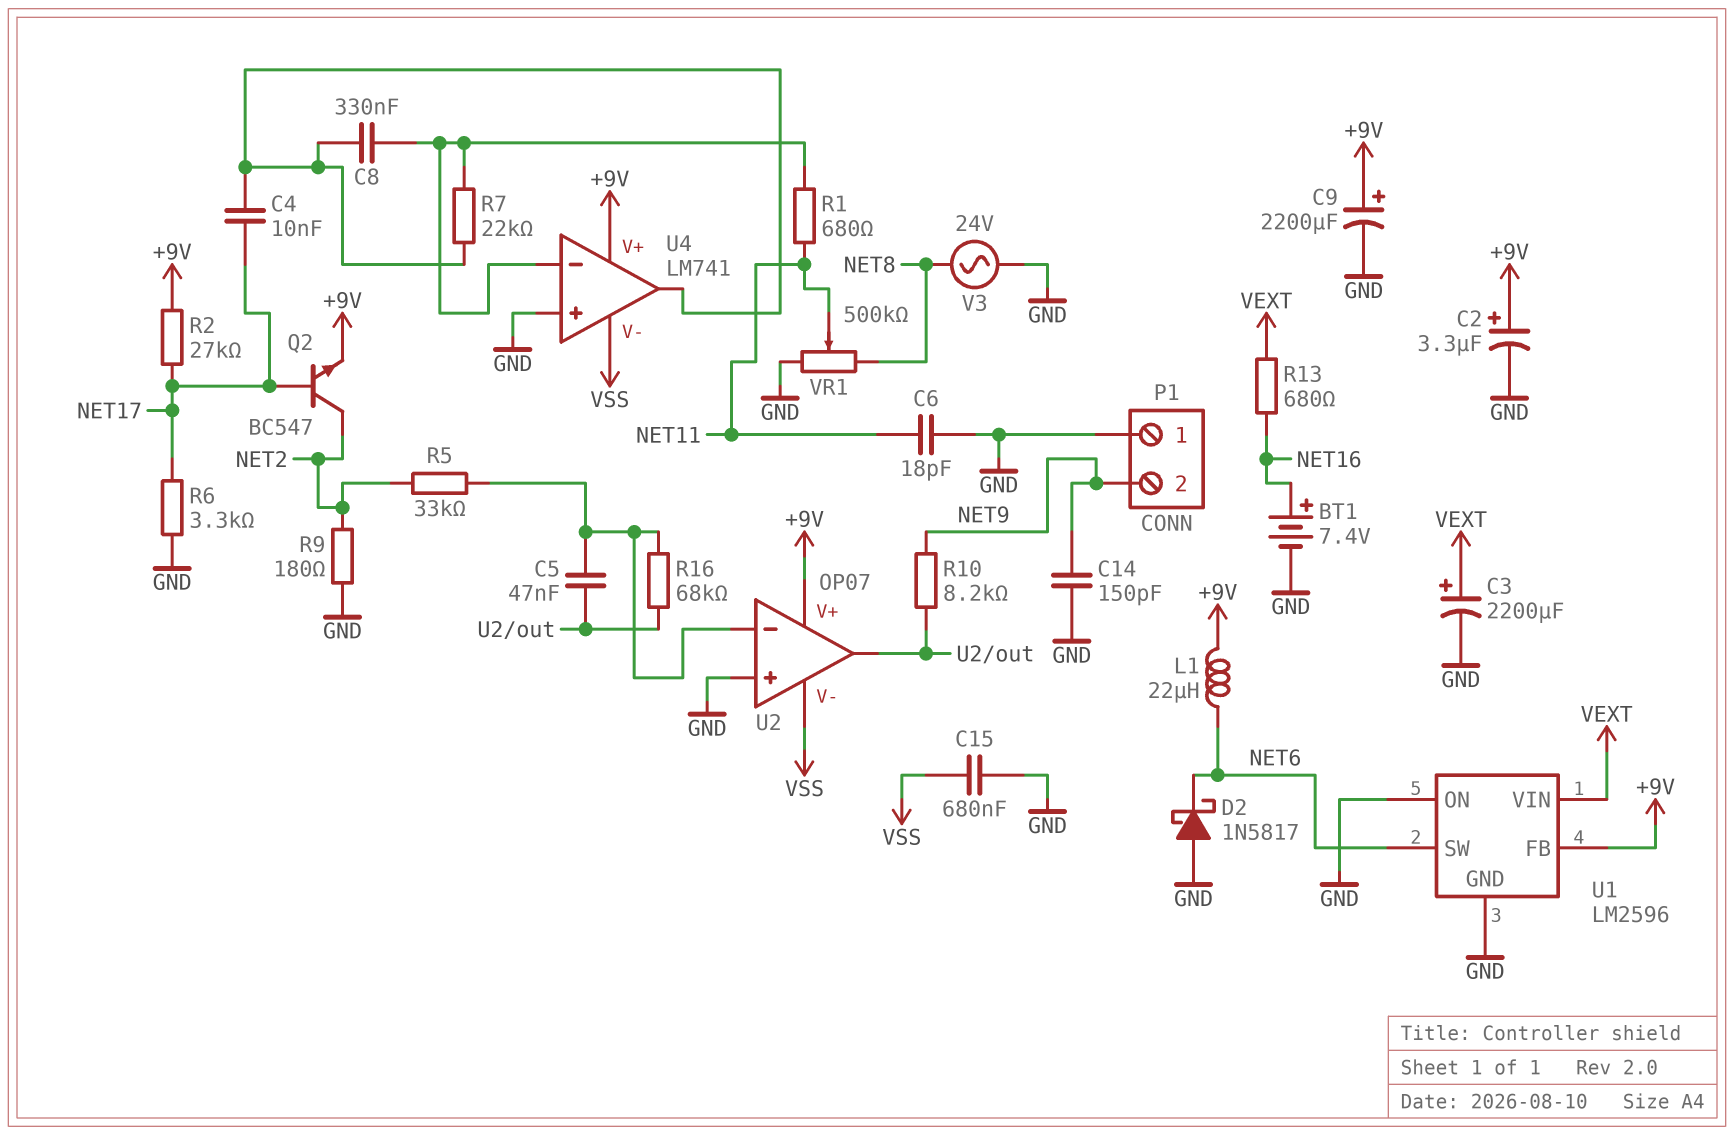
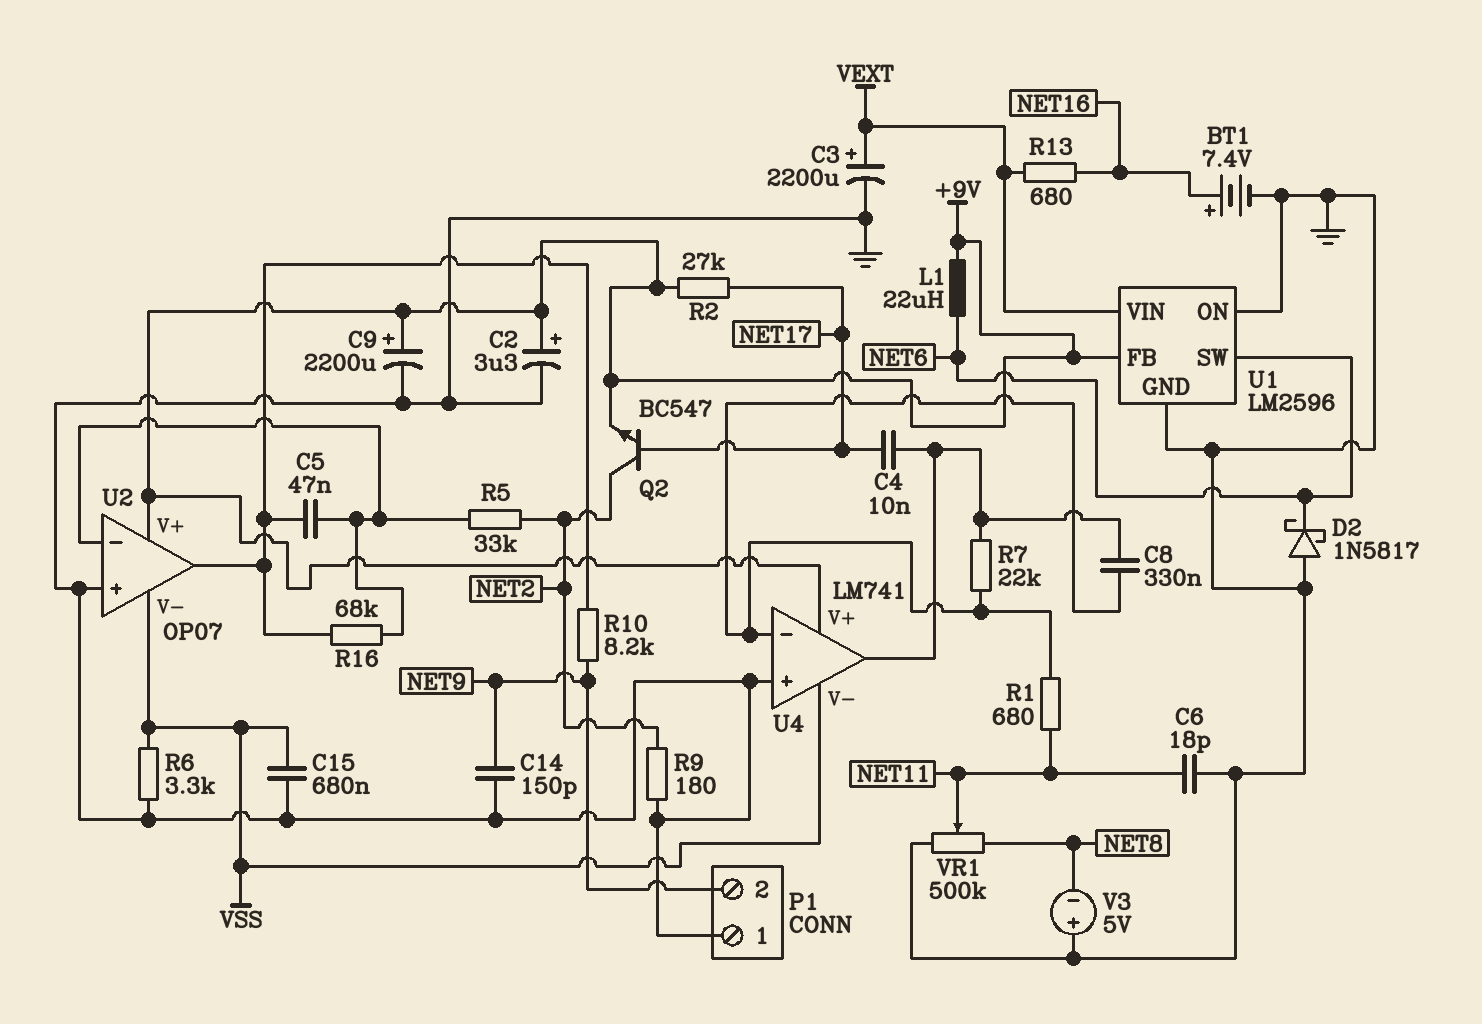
R6: 3.3k (GND, NET17) -> 3.3k (GND, VSS)
V3: AC 24V (GND, NET8) -> 5V (plus GND, minus NET8)

